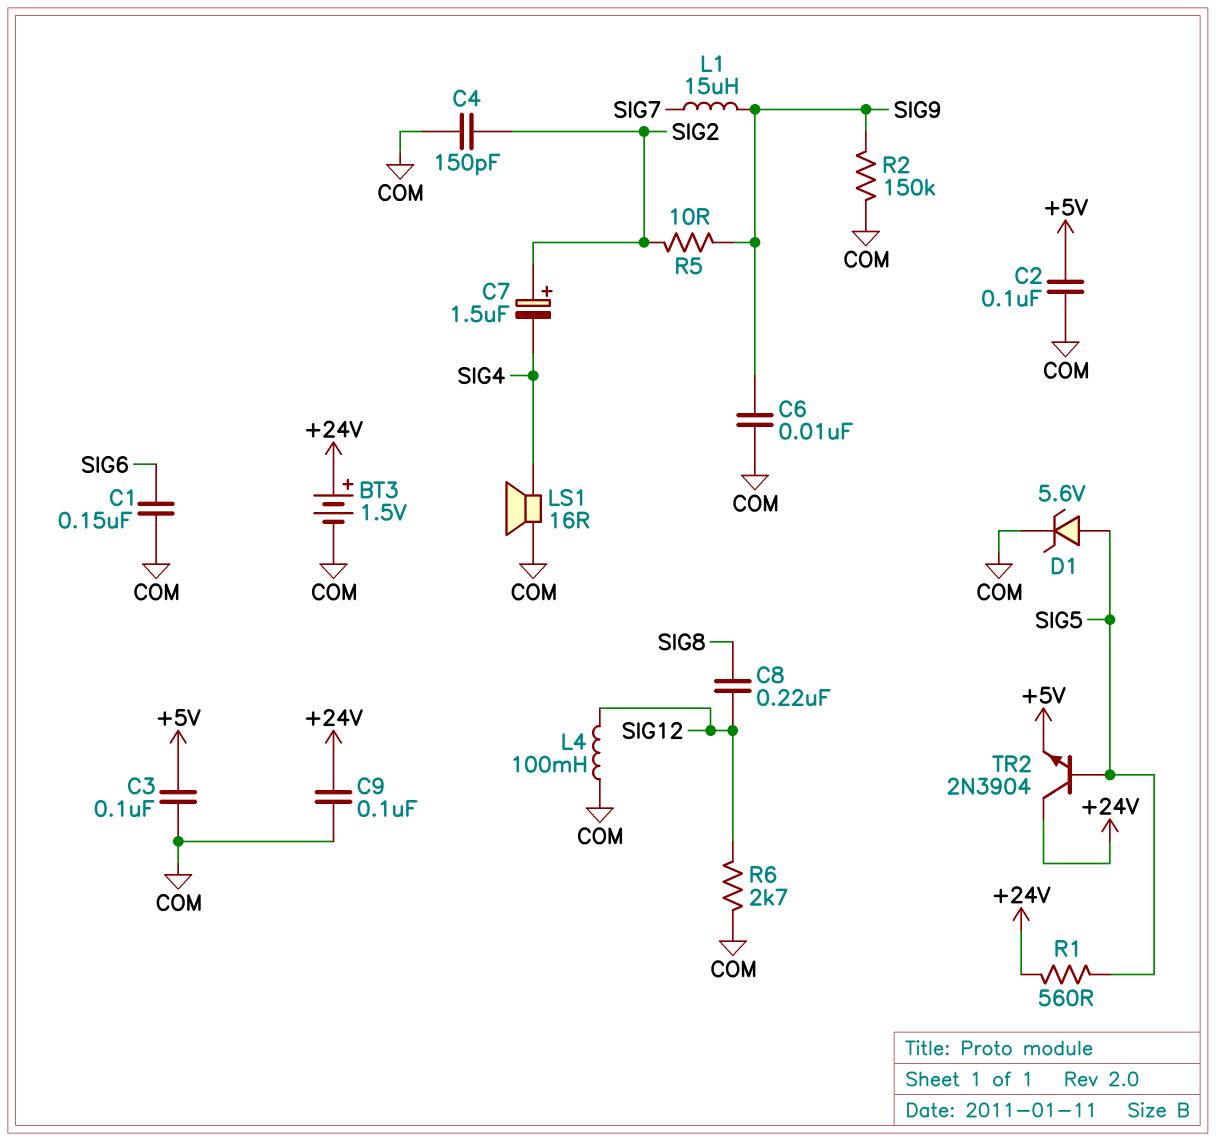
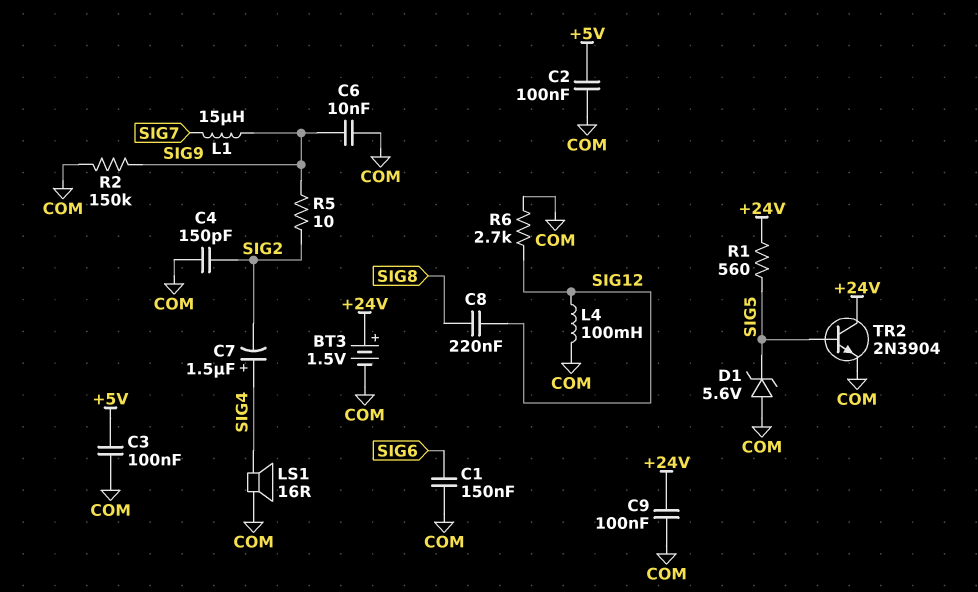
C7: 1.5uF (plus SIG2, minus SIG4) -> 1.5uF (plus SIG4, minus SIG2)
D1: zener 5.6V (A SIG5, K COM) -> zener 5.6V (A COM, K SIG5)
TR2: NPN 2N3904 (B SIG5, C +24V, E +5V) -> NPN 2N3904 (B SIG5, C +24V, E COM)

